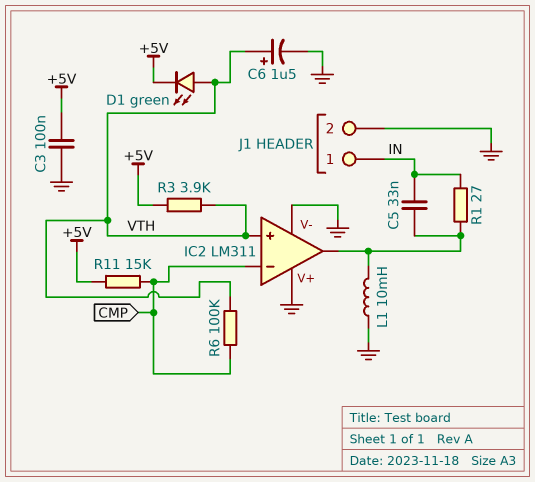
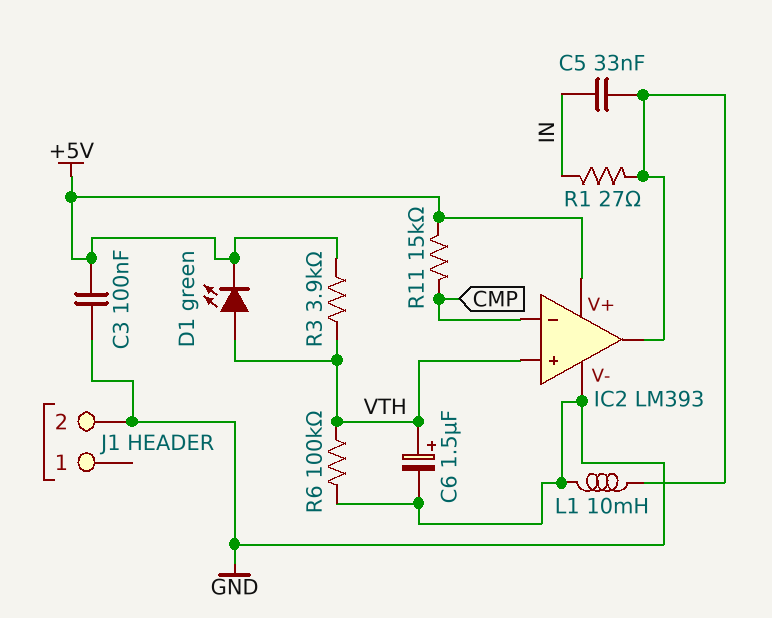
IC2: LM311 -> LM393
IC2 pin V+: GND -> +5V
J1 pin 1: IN -> none
R6: 100k (CMP, VTH) -> 100k (GND, VTH)

